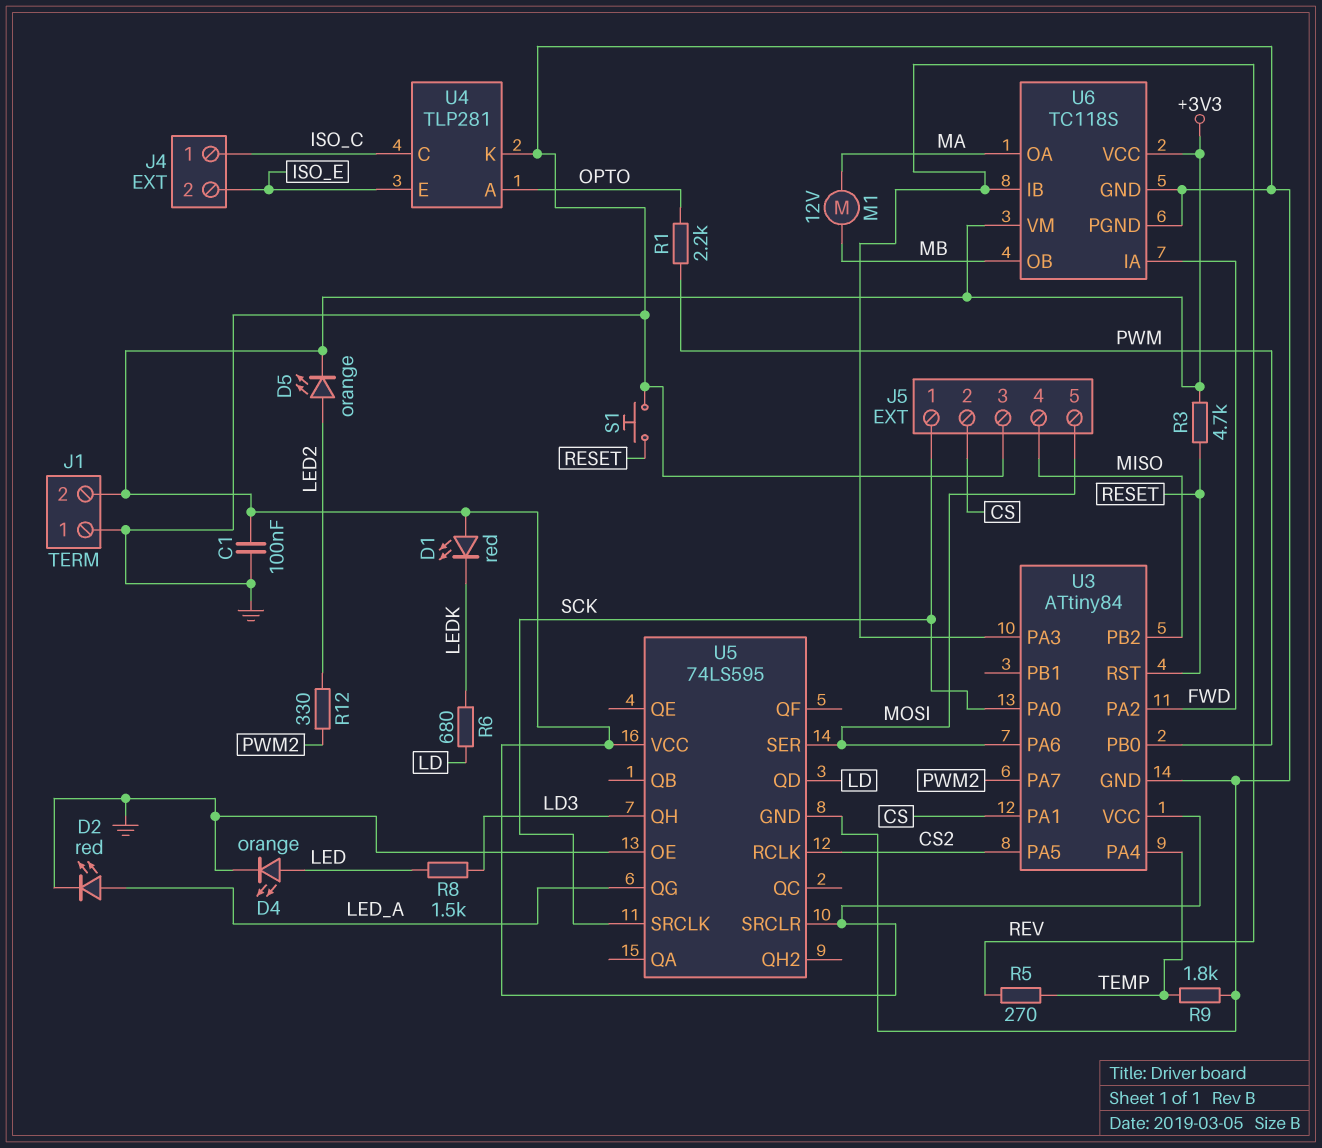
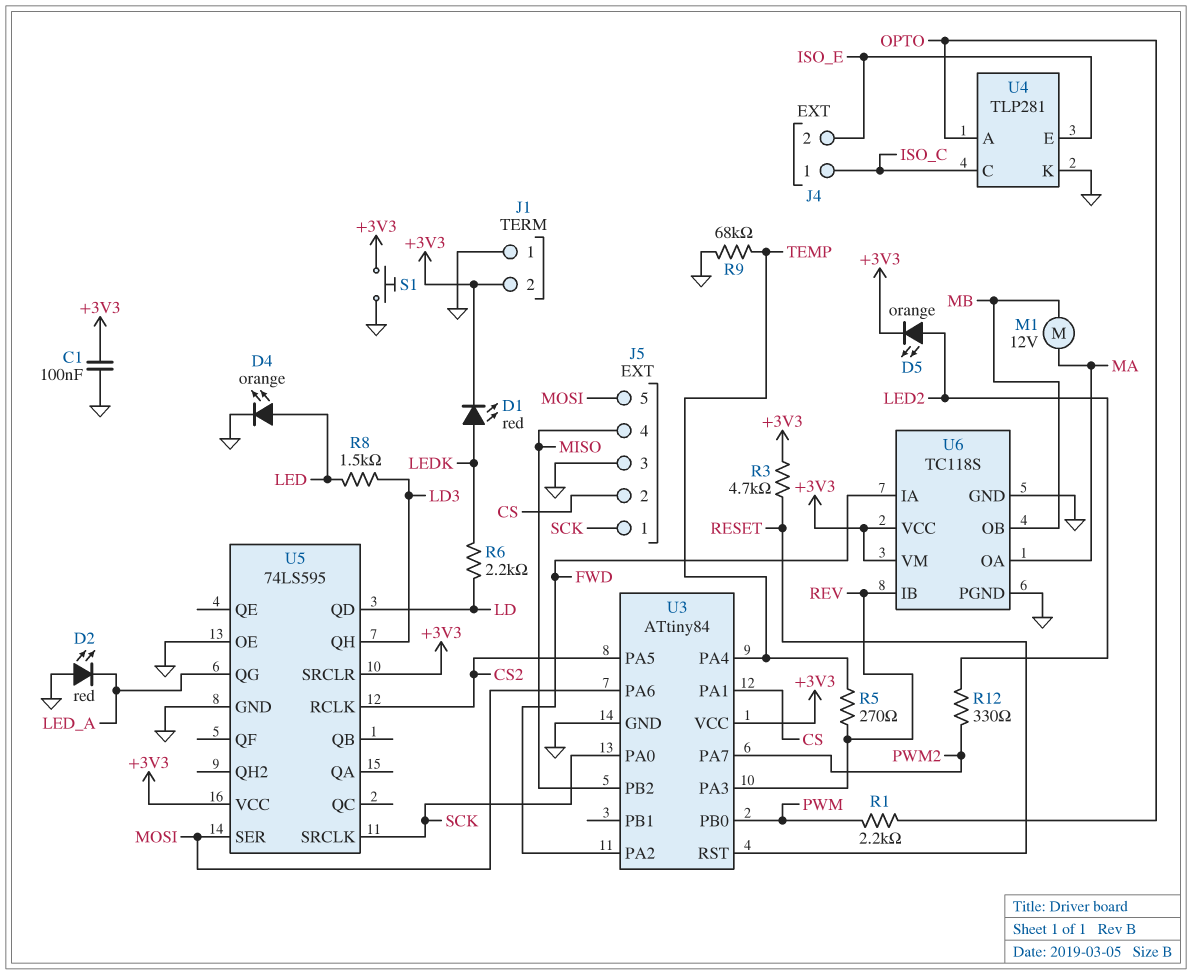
D1: LED red (A +3V3, K LEDK) -> LED red (A LEDK, K +3V3)
D2: LED red (A LED_A, K GND) -> LED red (A GND, K LED_A)
R6: 680 (LD, LEDK) -> 2.2k (LD, LEDK)
R9: 1.8k (GND, TEMP) -> 68k (GND, TEMP)
S1: button (GND, RESET) -> button (+3V3, GND)

